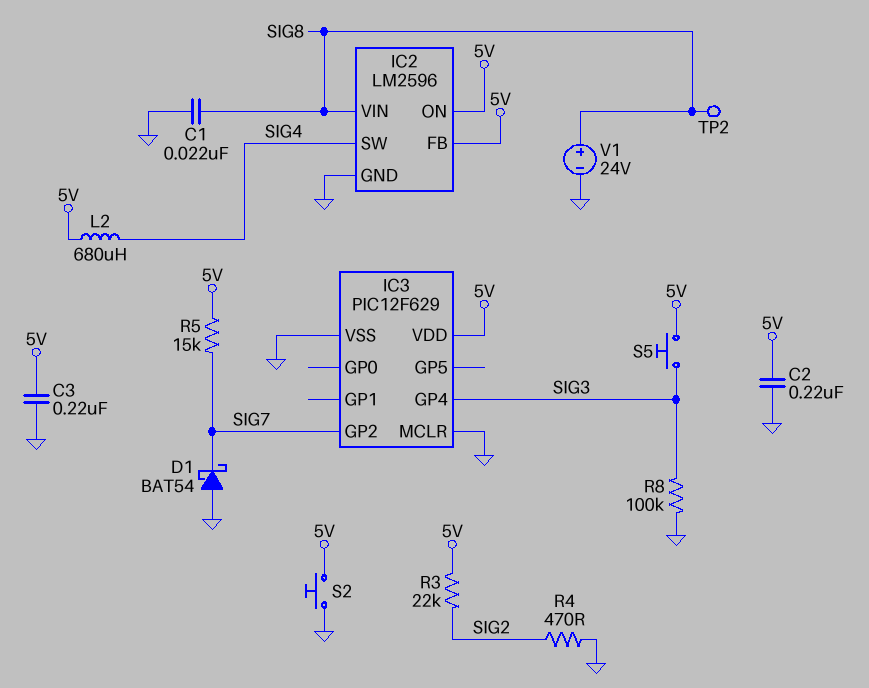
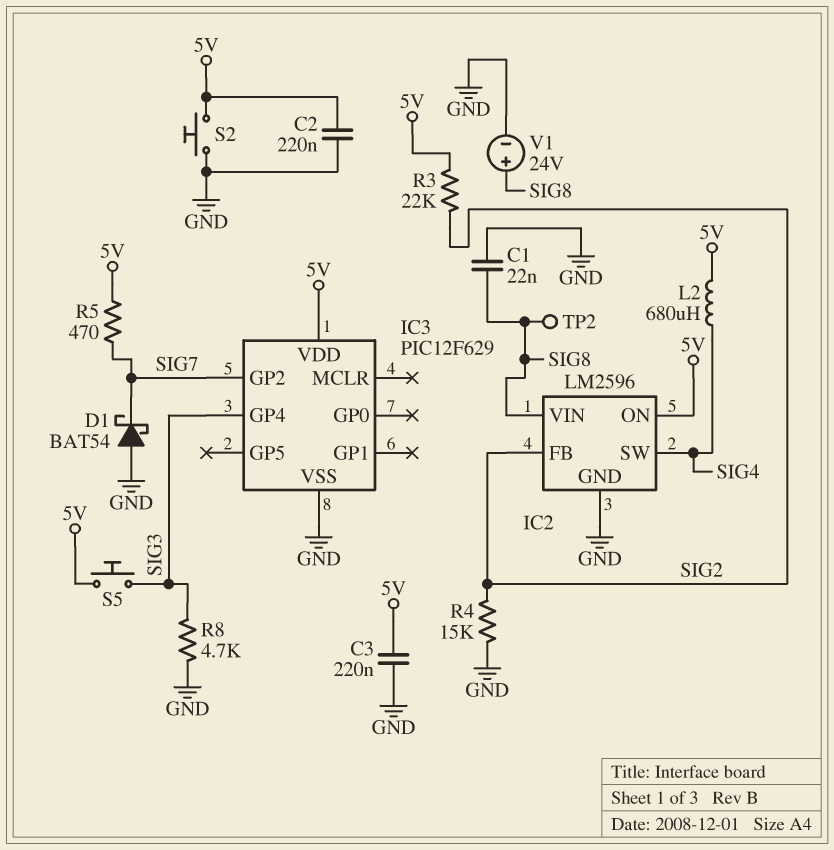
IC2 pin FB: 5V -> SIG2
IC3 pin MCLR: GND -> none
R4: 470 (GND, SIG2) -> 15k (GND, SIG2)
R5: 15k (5V, SIG7) -> 470 (5V, SIG7)
R8: 100k (GND, SIG3) -> 4.7k (GND, SIG3)

